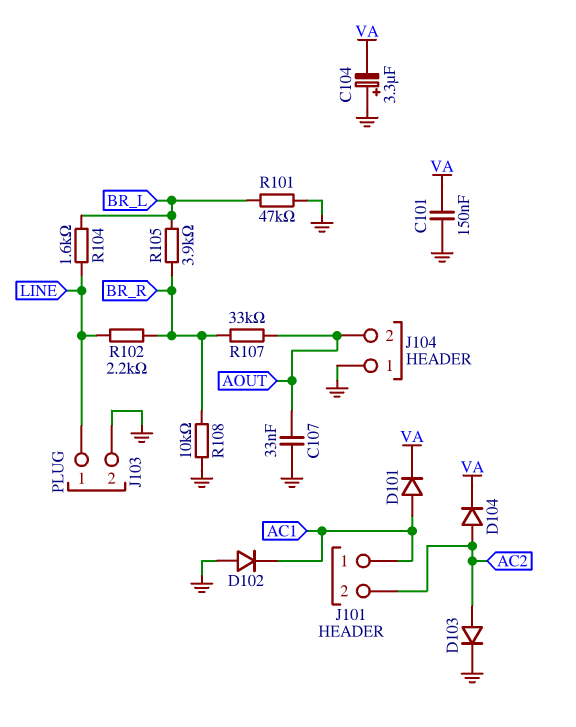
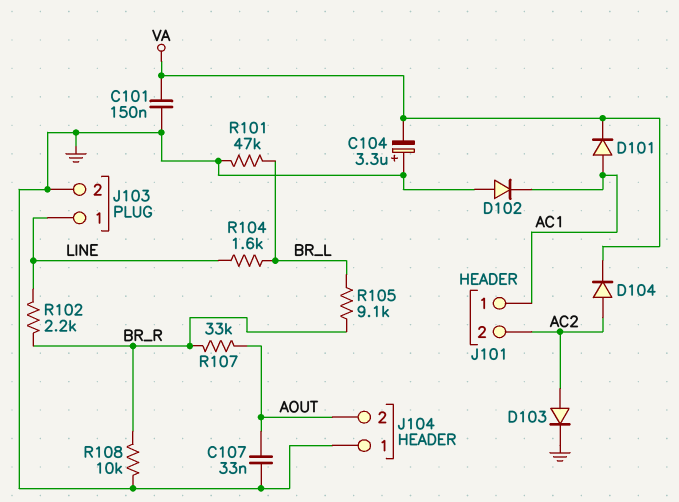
R105: 3.9k (BR_L, BR_R) -> 9.1k (BR_L, BR_R)

